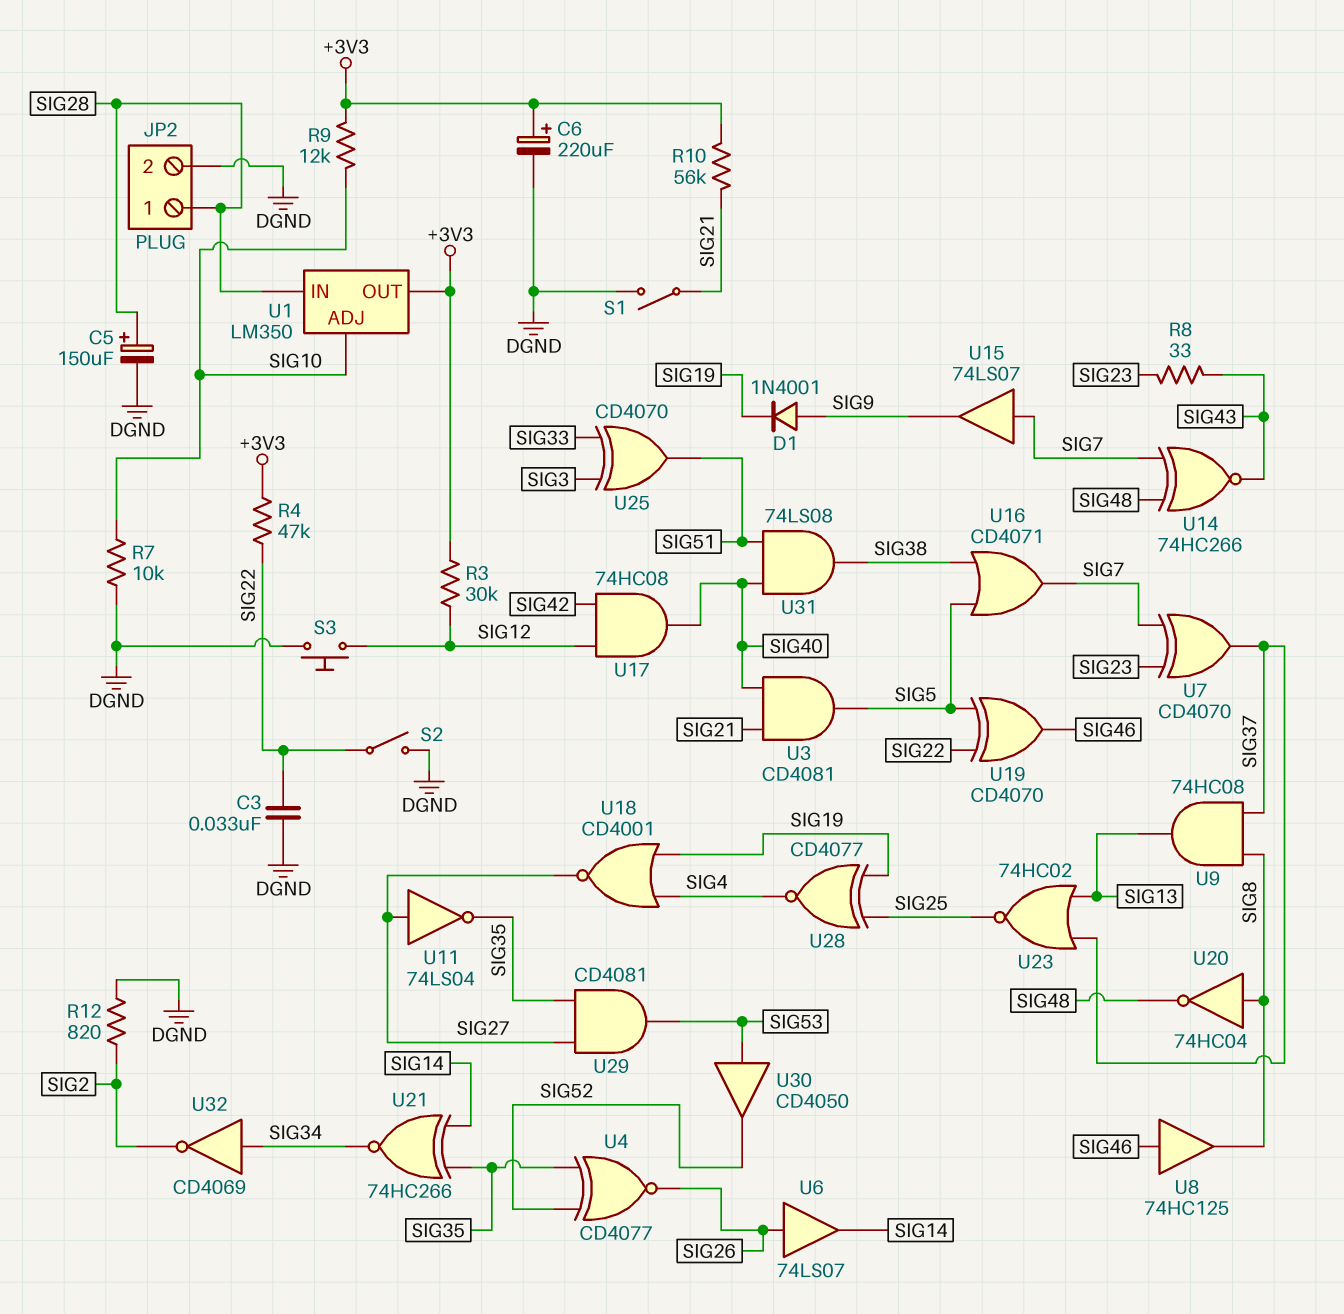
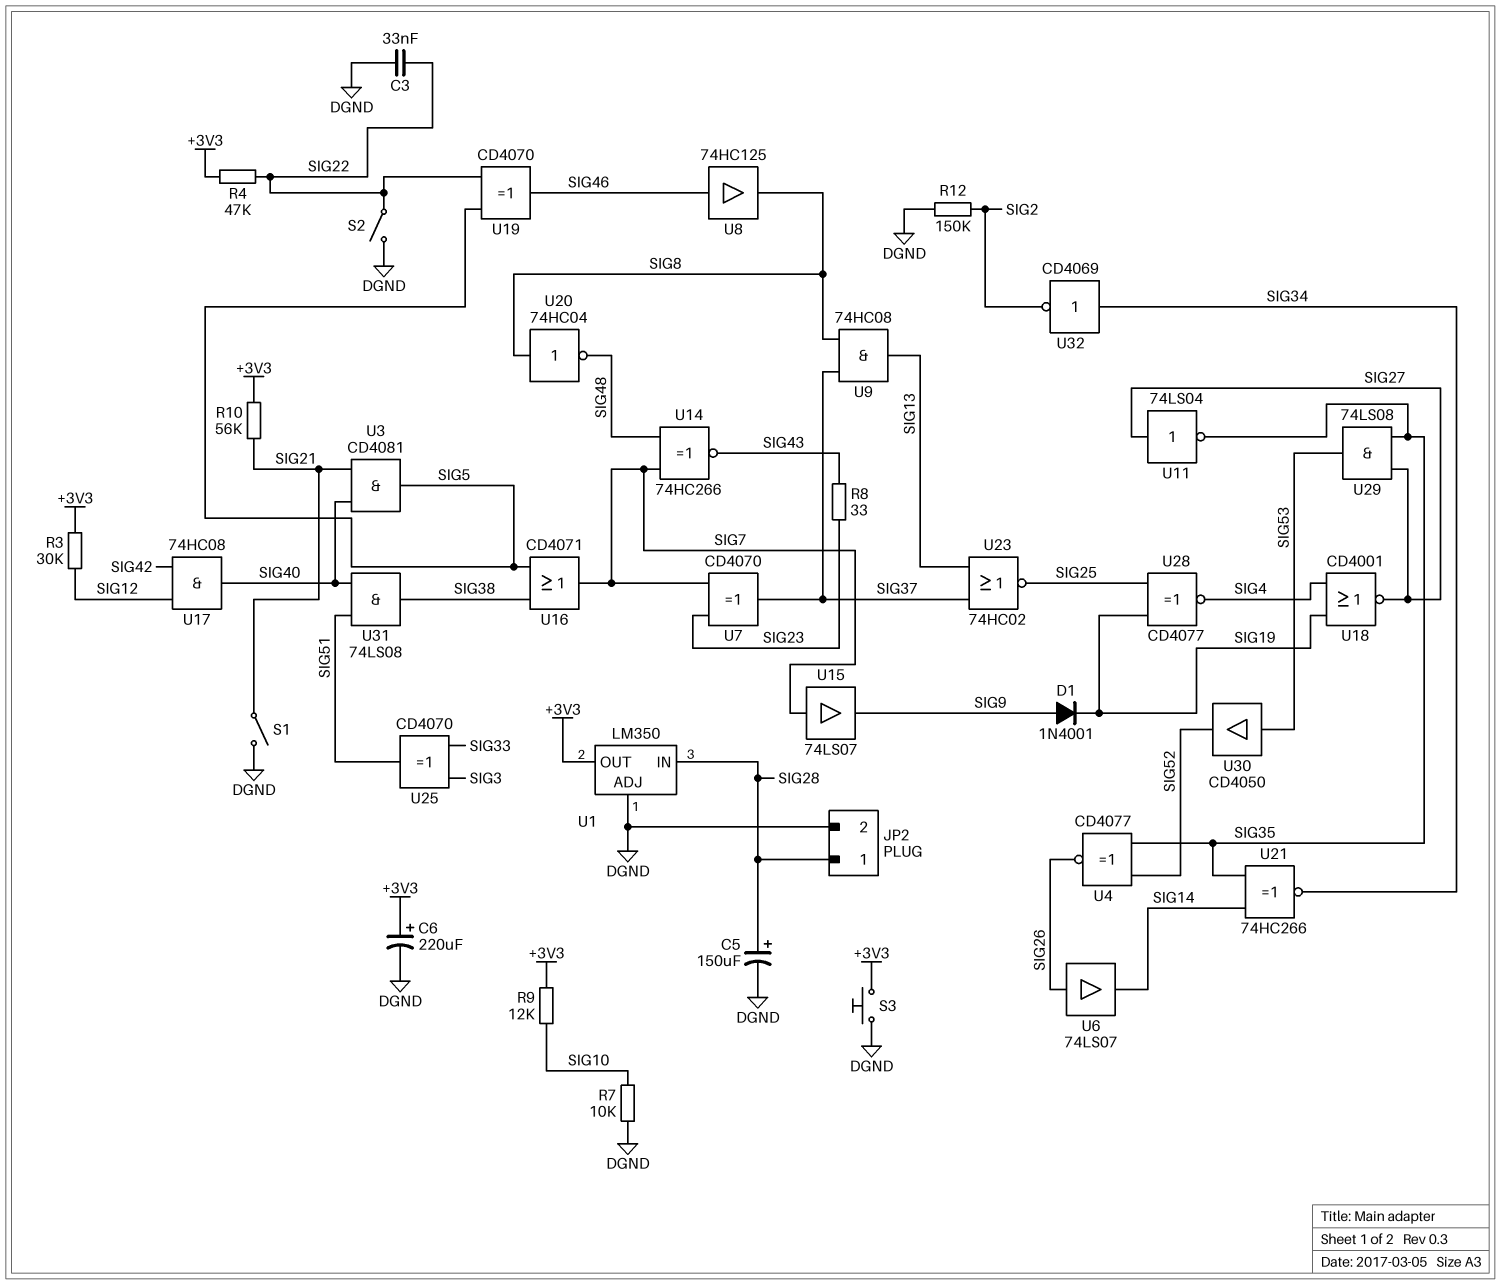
R12: 820 (DGND, SIG2) -> 150k (DGND, SIG2)
S3: button (DGND, SIG12) -> button (+3V3, DGND)
U1 pin ADJ: SIG10 -> DGND
U29: AND CD4081 (in SIG27, in SIG35, out SIG53) -> AND 74LS08 (in SIG27, in SIG35, out SIG53)

